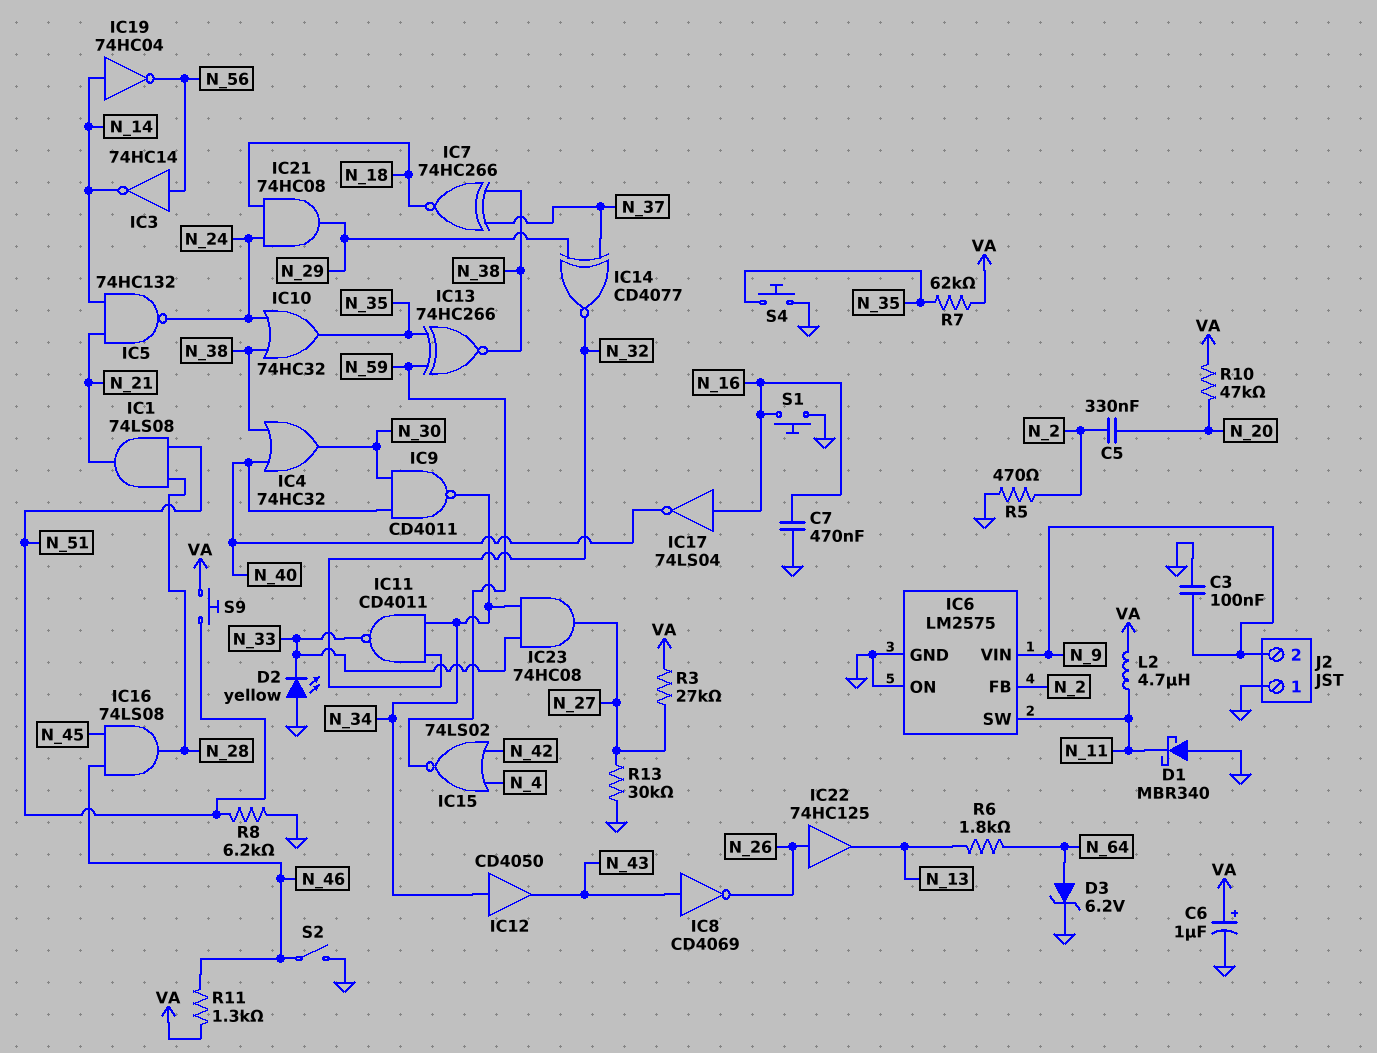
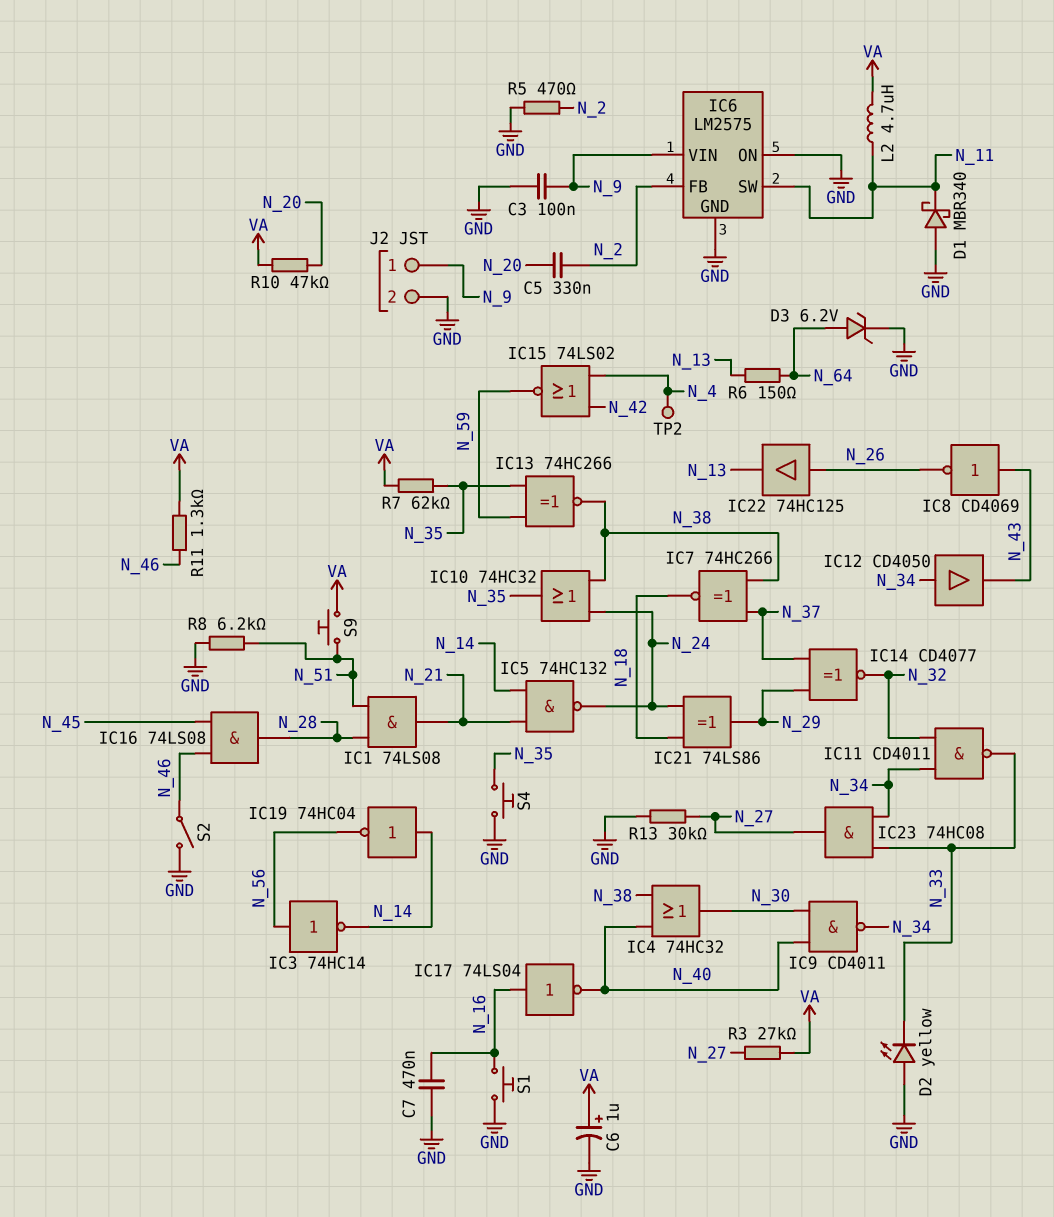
IC21: AND 74HC08 (in N_18, in N_24, out N_29) -> XOR 74LS86 (in N_18, in N_24, out N_29)
J2 pin 1: GND -> N_9
J2 pin 2: N_9 -> GND
R6: 1.8k (N_13, N_64) -> 150 (N_13, N_64)
TP2: none -> test point (N_4)

